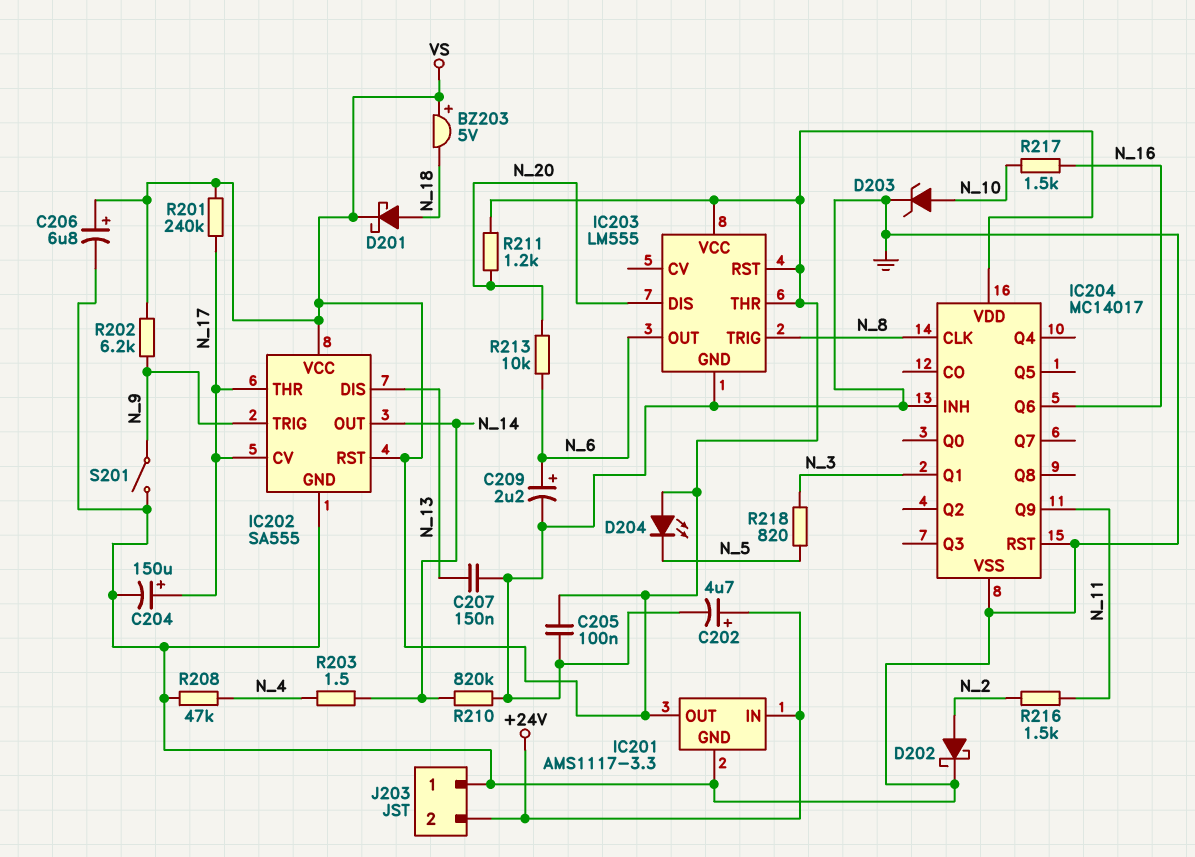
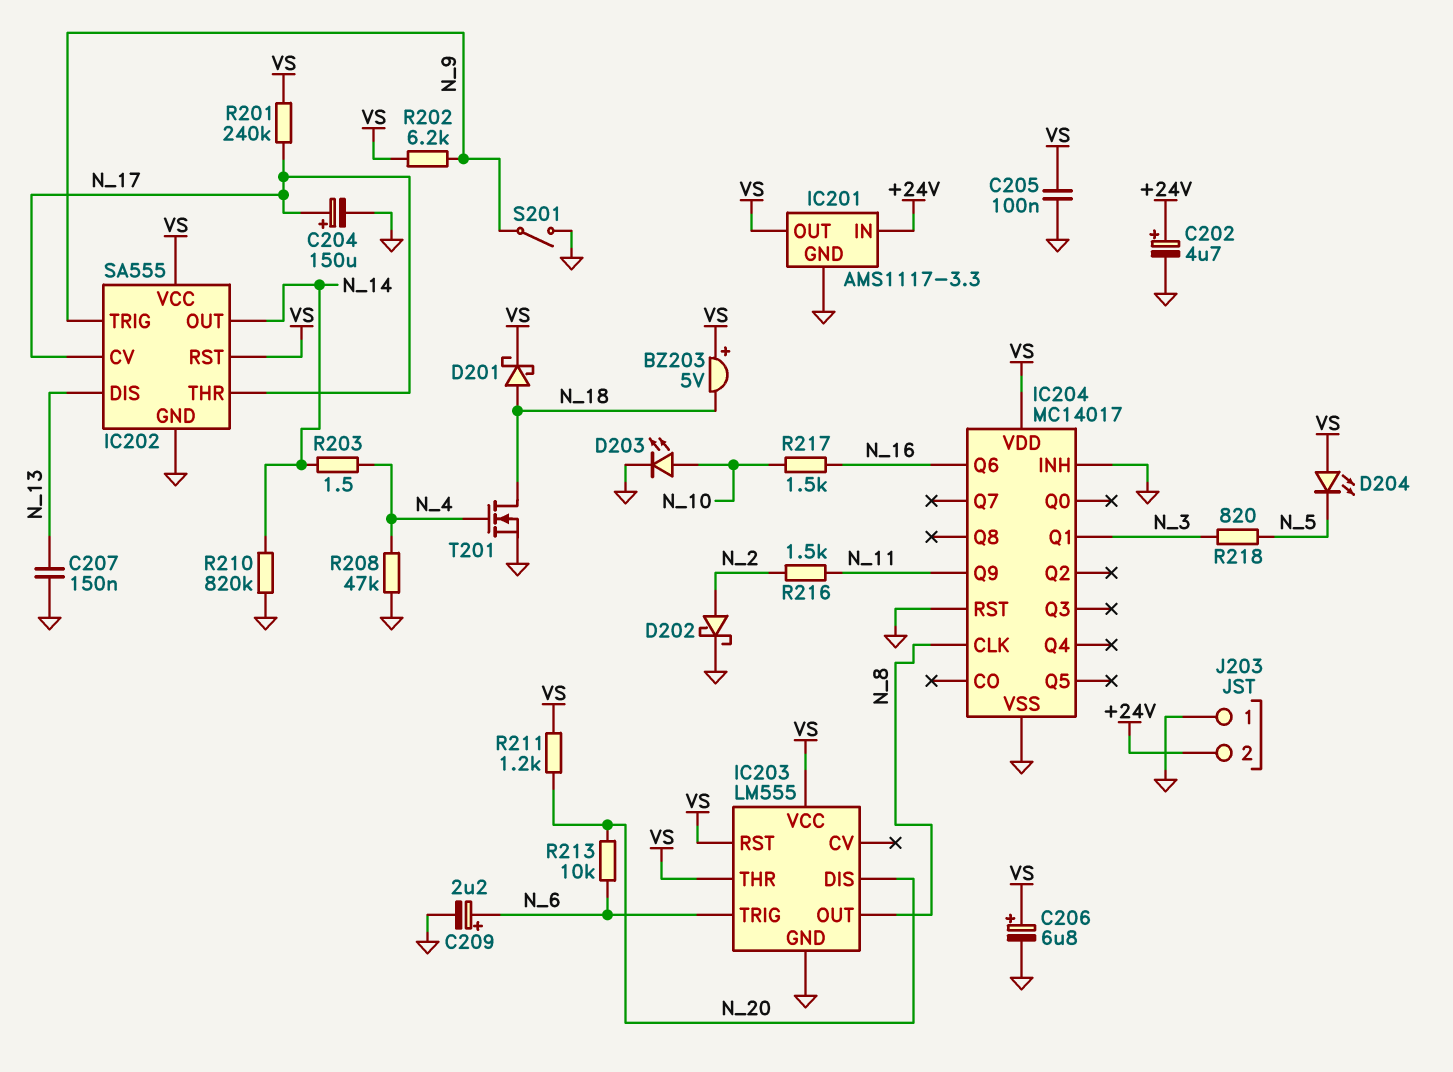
D203: zener (A N_10, K GND) -> LED (A N_10, K GND)
IC203 pin OUT: N_6 -> N_8
IC203 pin TRIG: N_8 -> N_6
T201: none -> NMOS (G N_4, D N_18, S GND)

